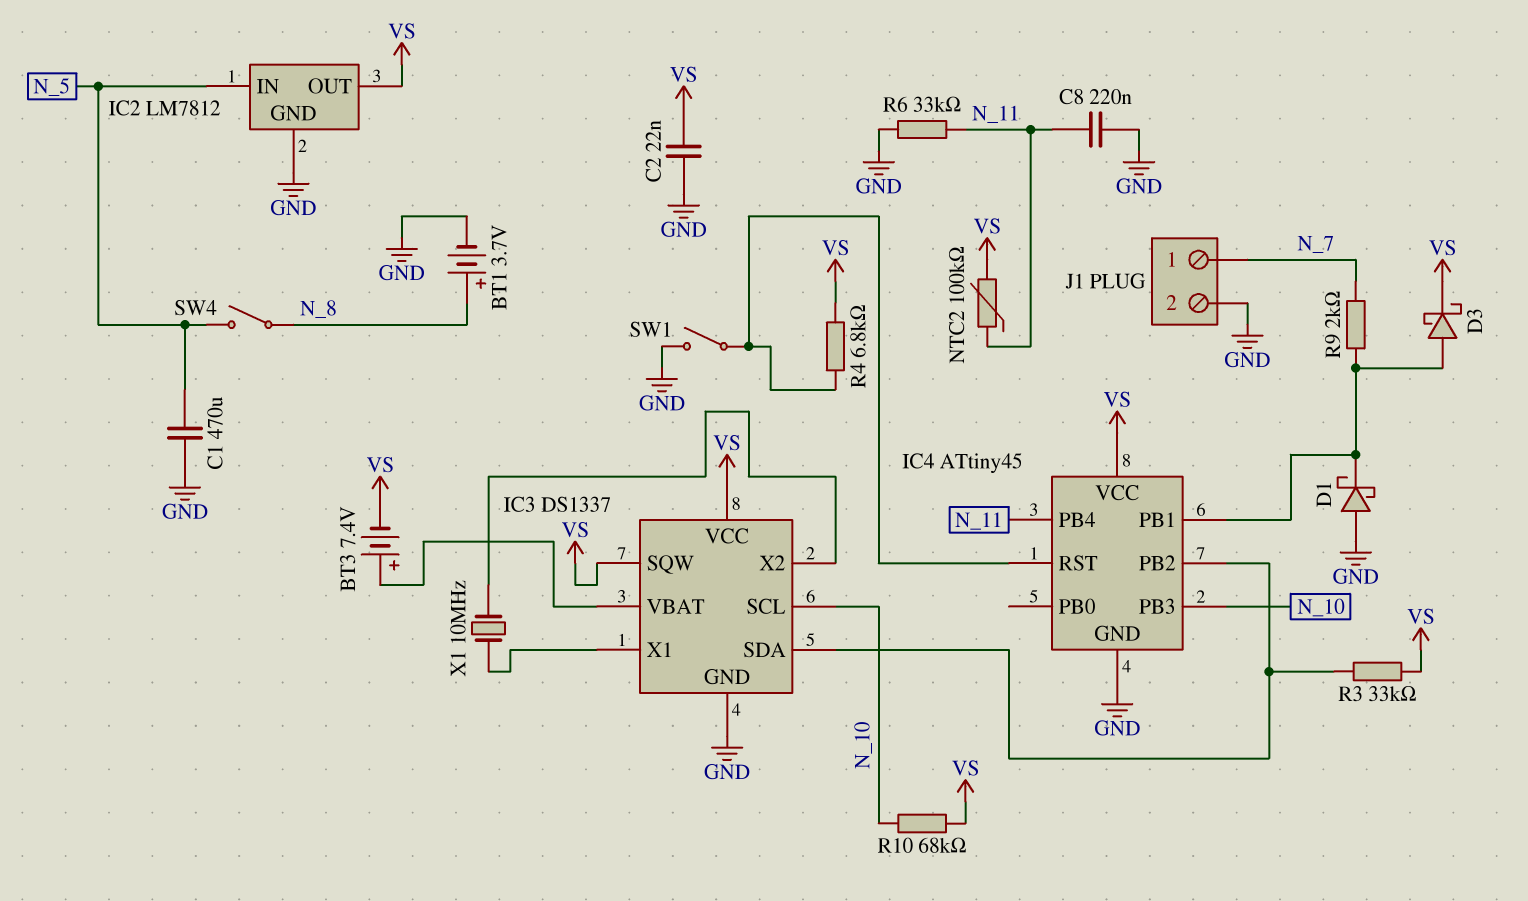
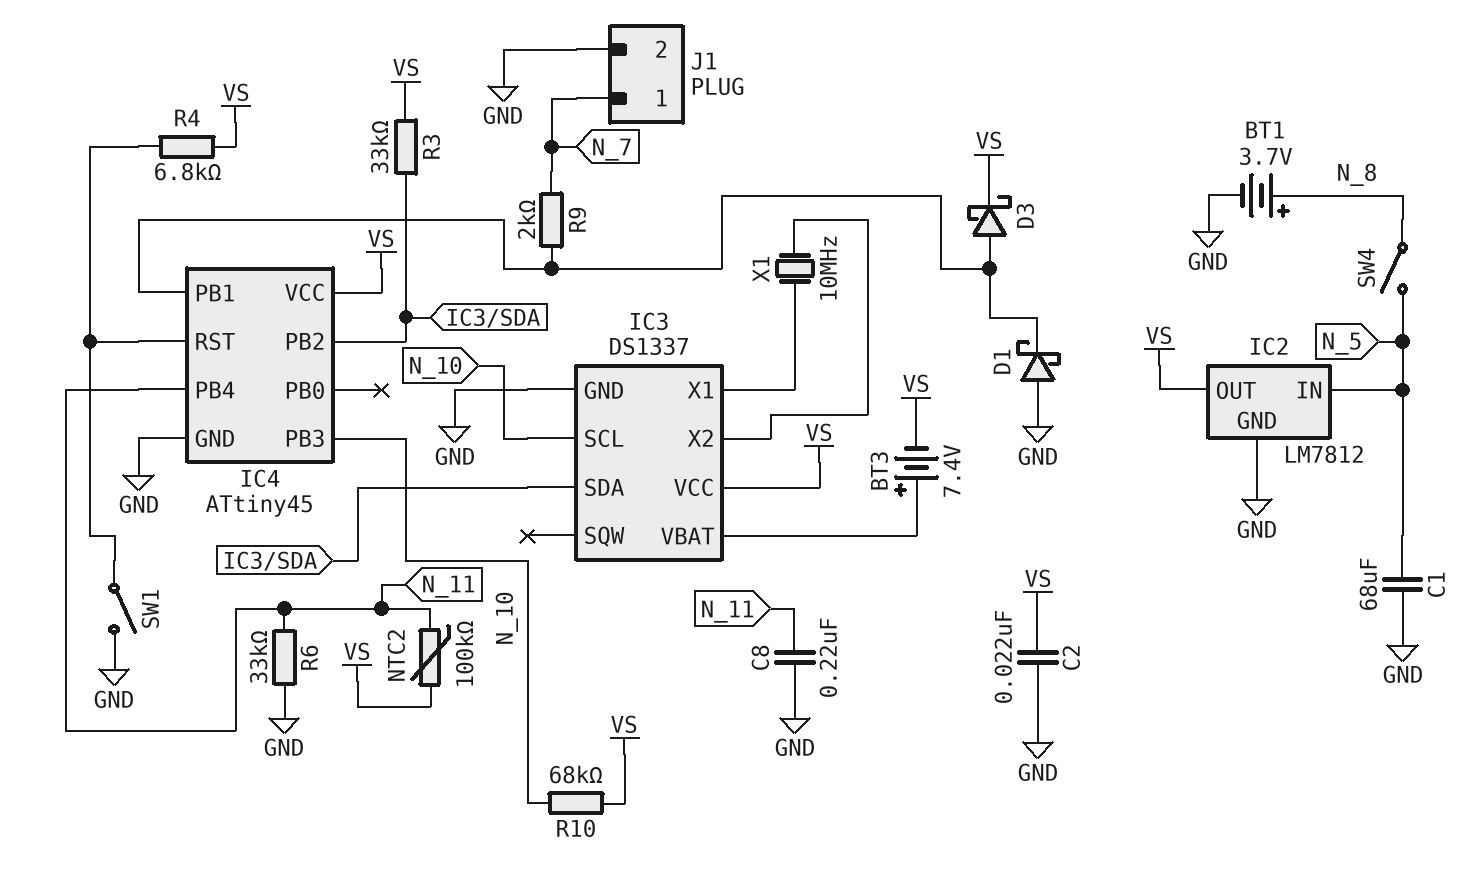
C1: 470uF (GND, N_5) -> 68uF (GND, N_5)
IC3 pin SQW: VS -> none

